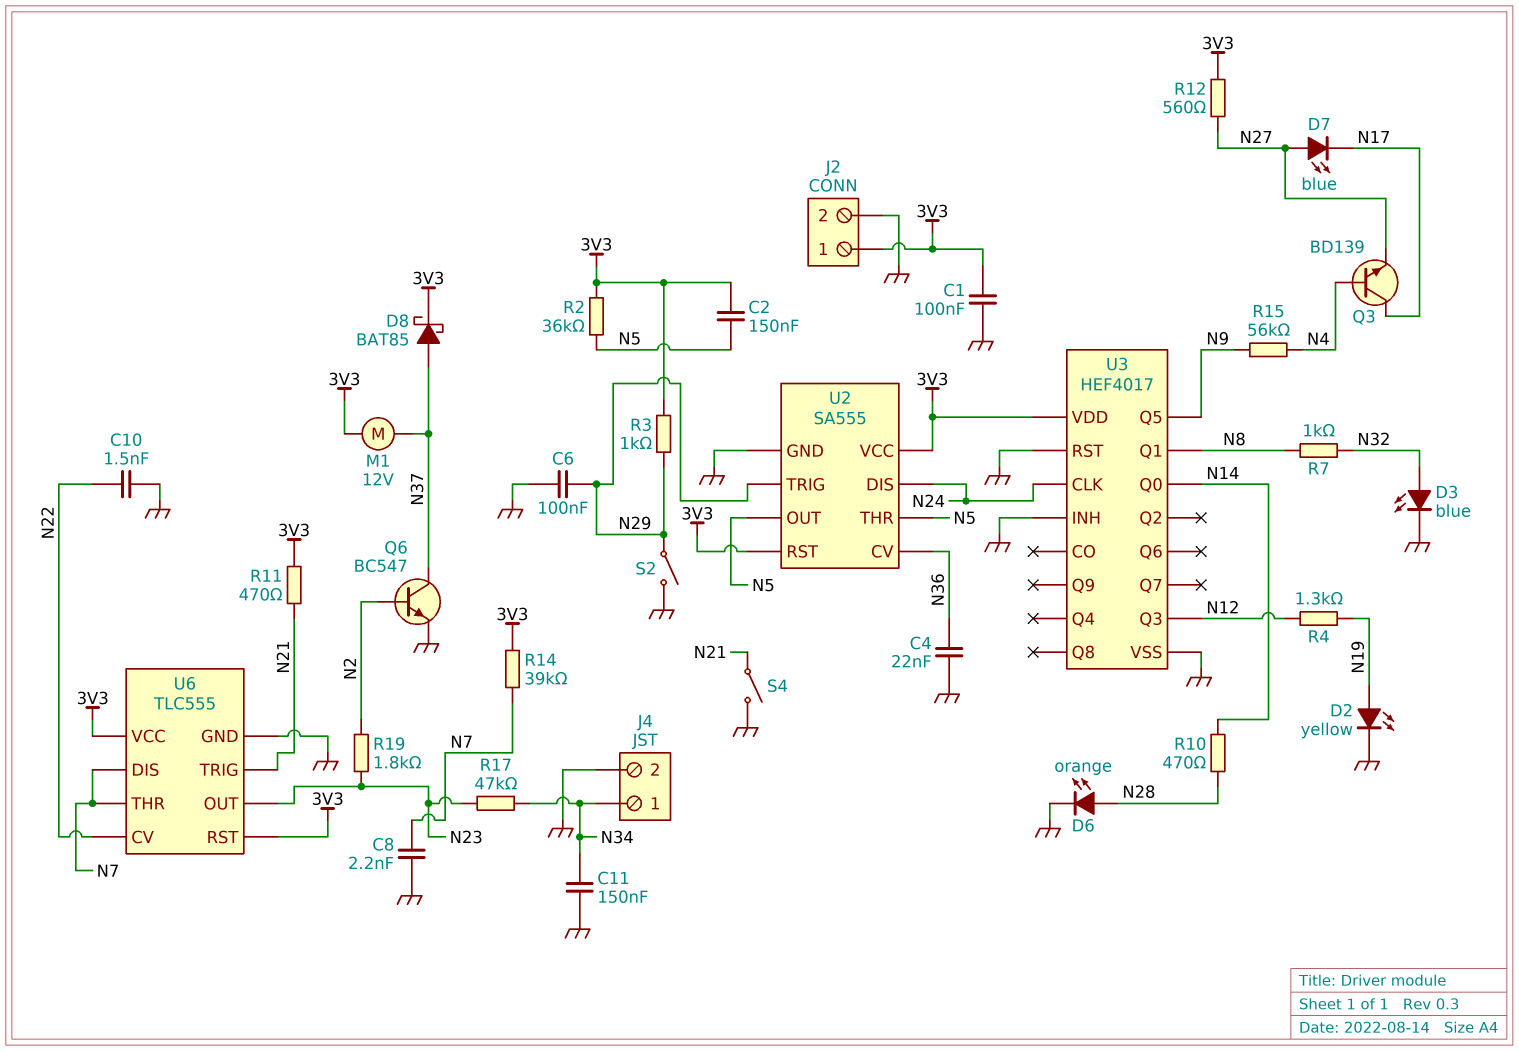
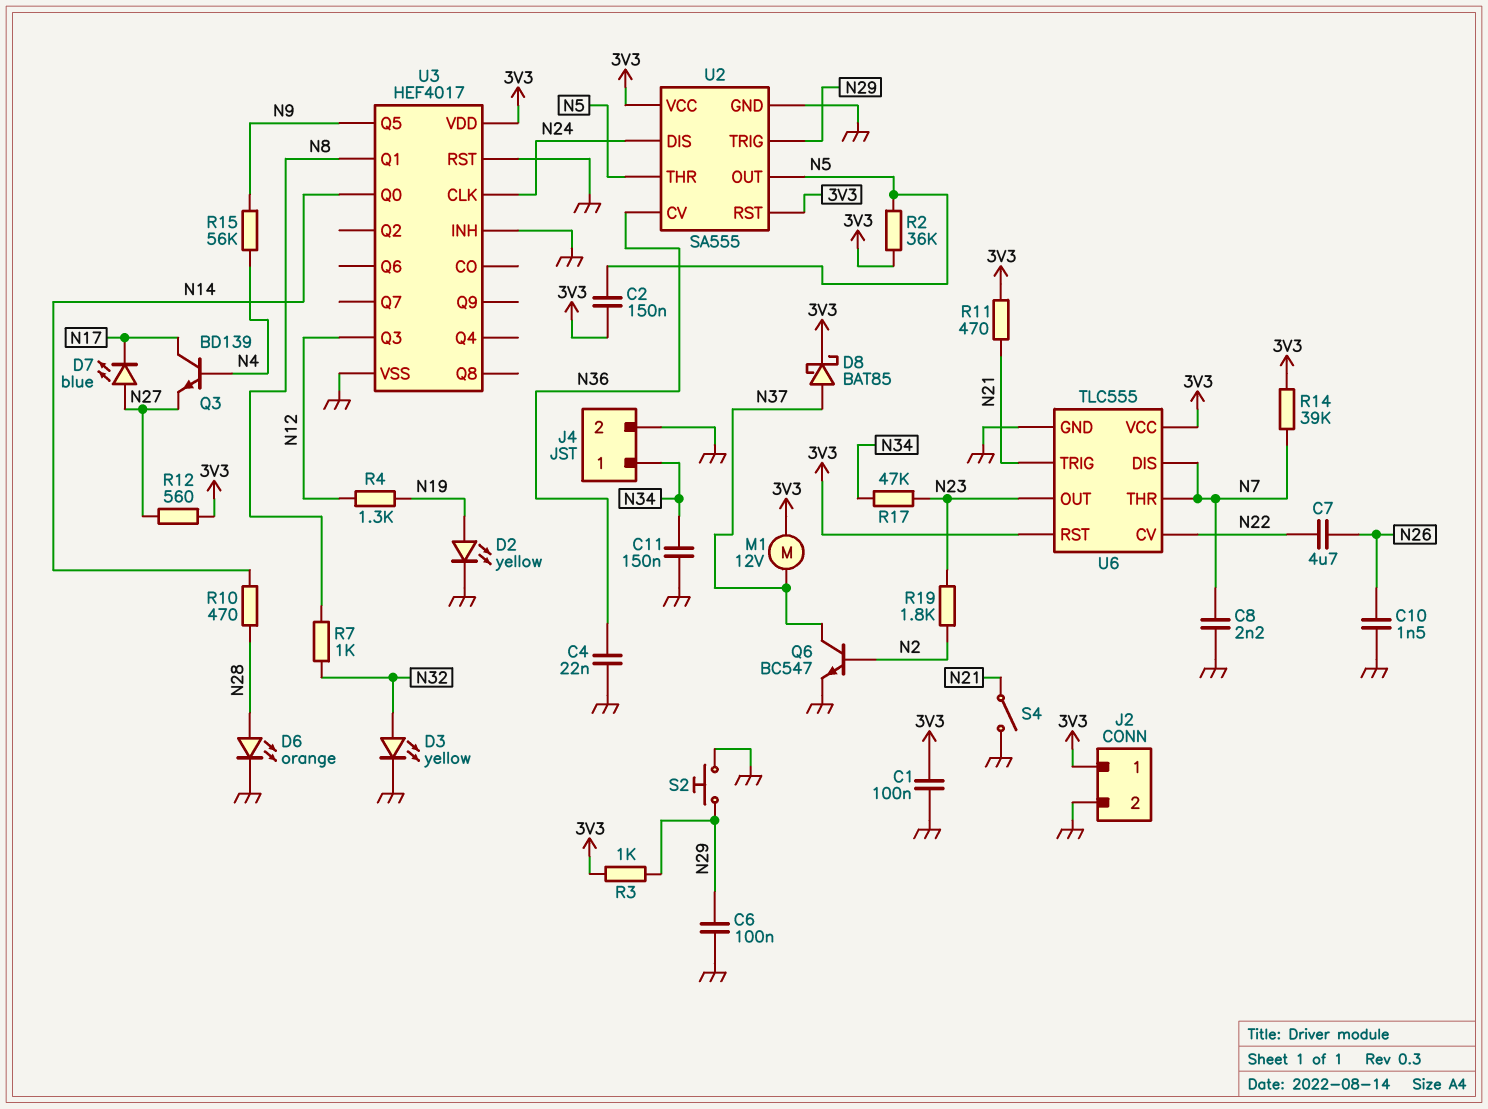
C7: none -> 4.7uF (N22, N26)
C10: 1.5nF (GND, N22) -> 1.5nF (GND, N26)
D3: LED blue (A N32, K GND) -> LED yellow (A N32, K GND)
S2: switch (GND, N29) -> button (GND, N29)

